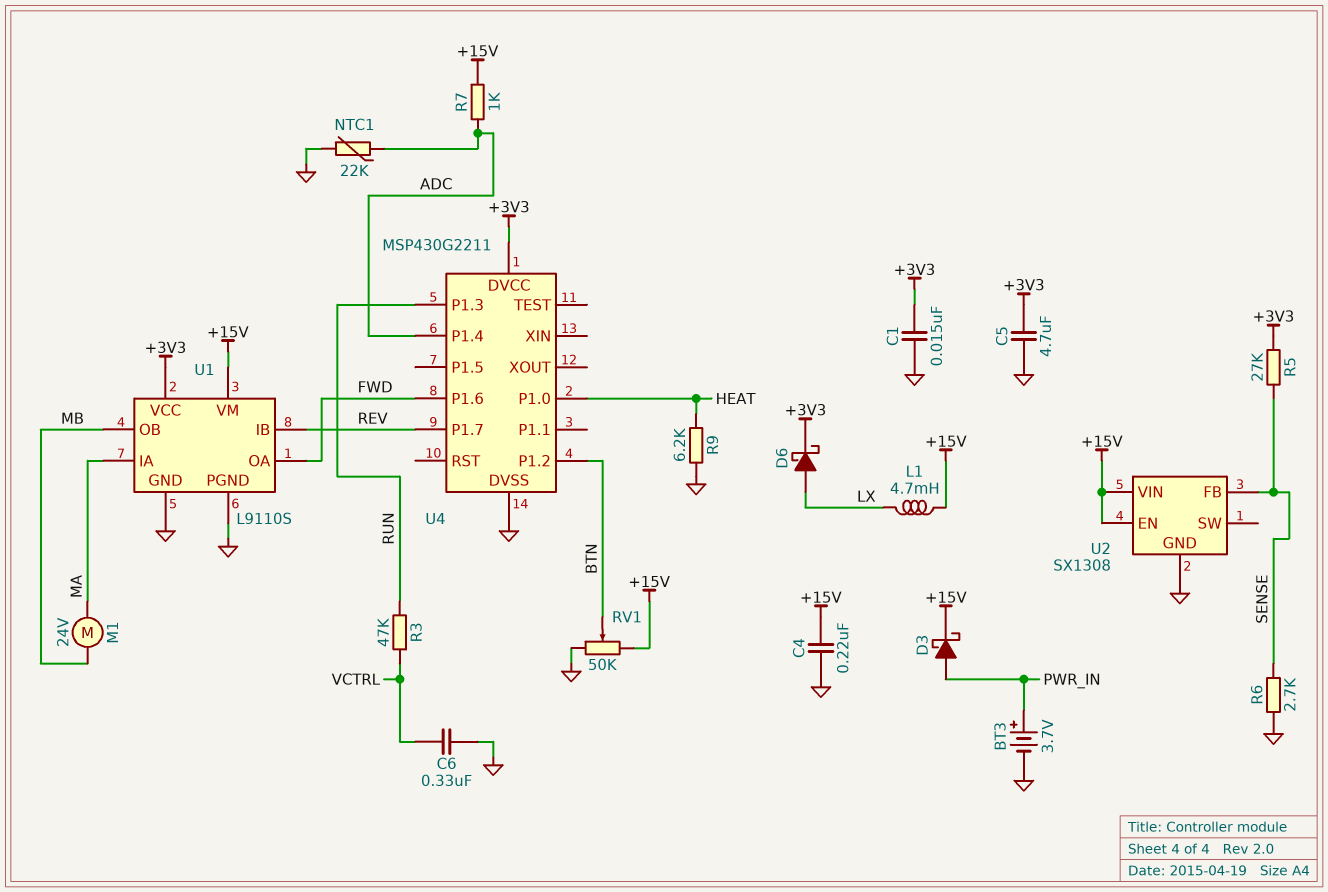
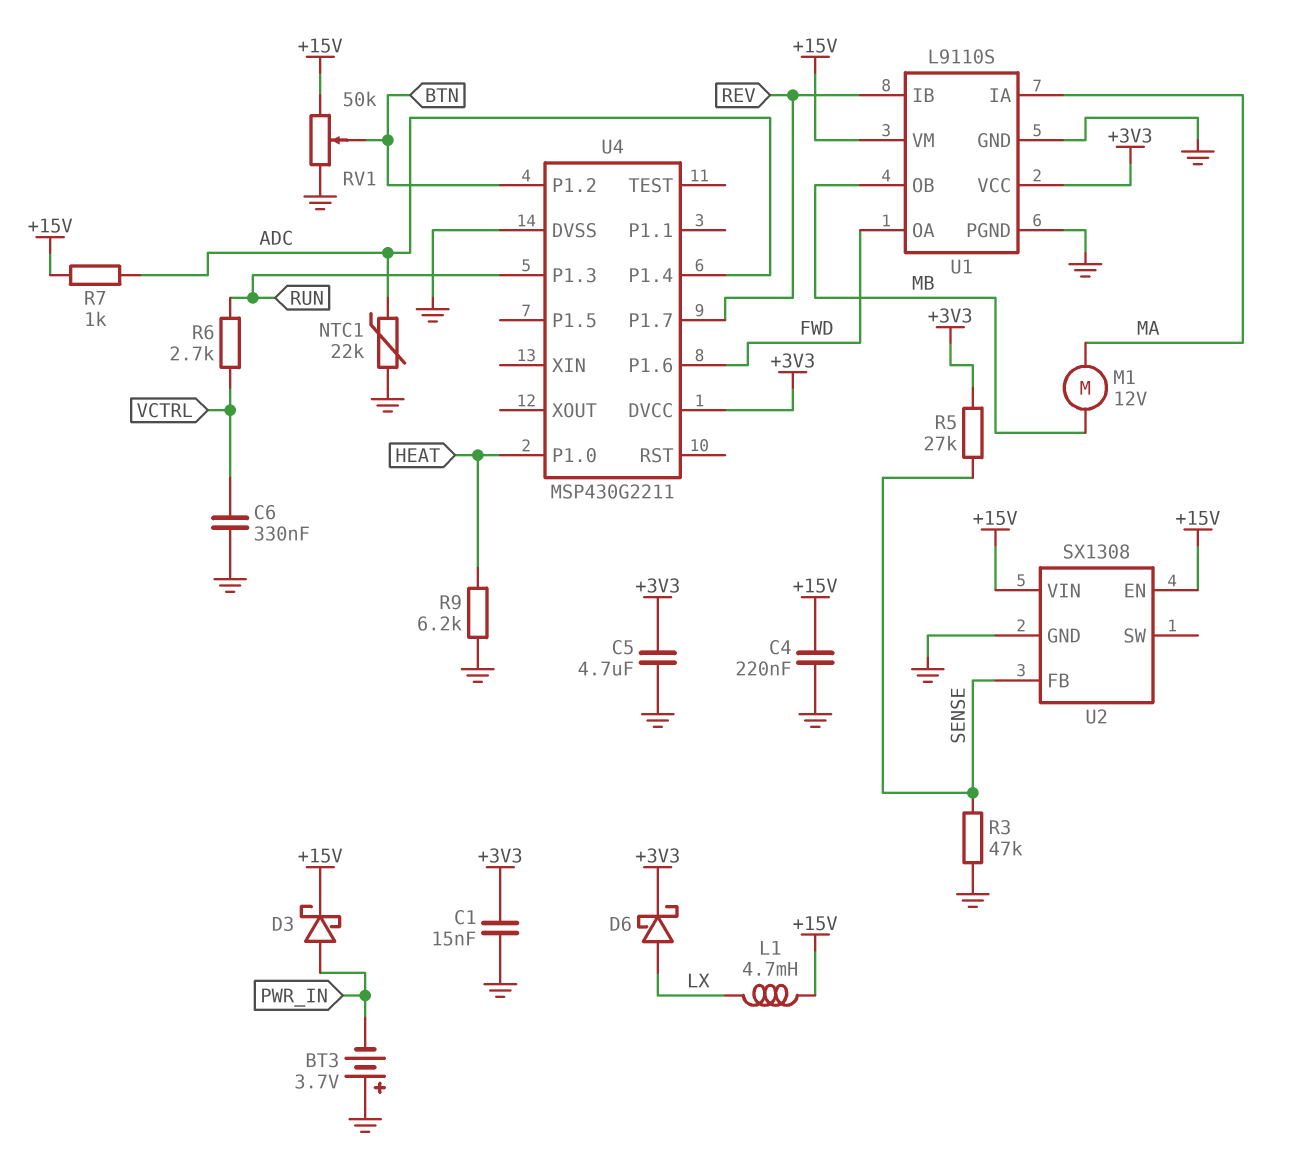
BT3: 3.7V (plus PWR_IN, minus GND) -> 3.7V (plus GND, minus PWR_IN)
M1: motor 24V (MA, MB) -> motor 12V (MA, MB)
R3: 47k (RUN, VCTRL) -> 47k (GND, SENSE)
R6: 2.7k (GND, SENSE) -> 2.7k (RUN, VCTRL)

